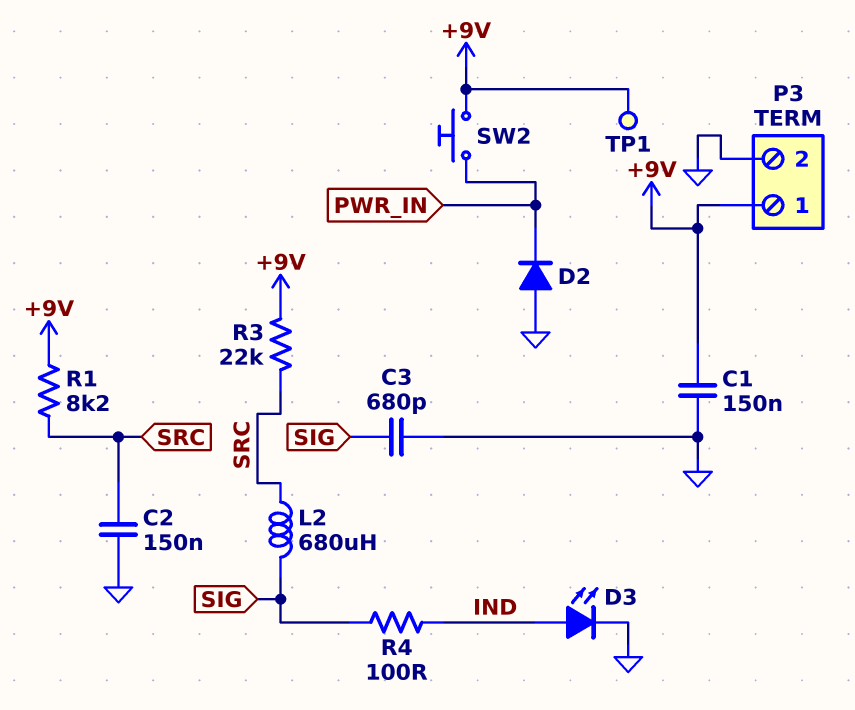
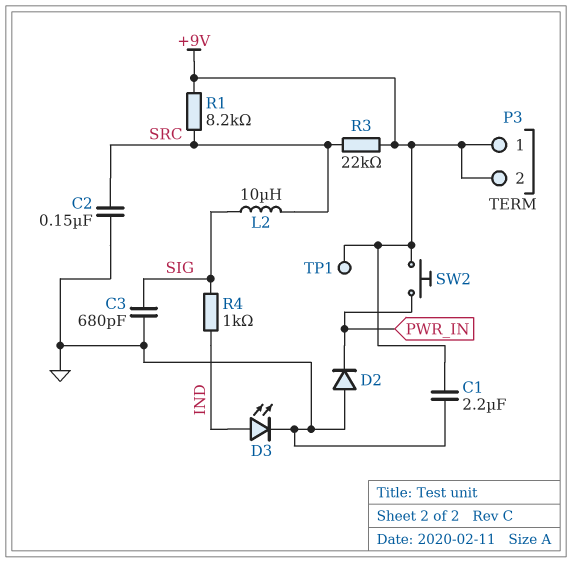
C1: 150nF (+9V, GND) -> 2.2uF (+9V, GND)
L2: 680uH (SIG, SRC) -> 10uH (SIG, SRC)
P3 pin 2: GND -> +9V
R4: 100 (IND, SIG) -> 1k (IND, SIG)

